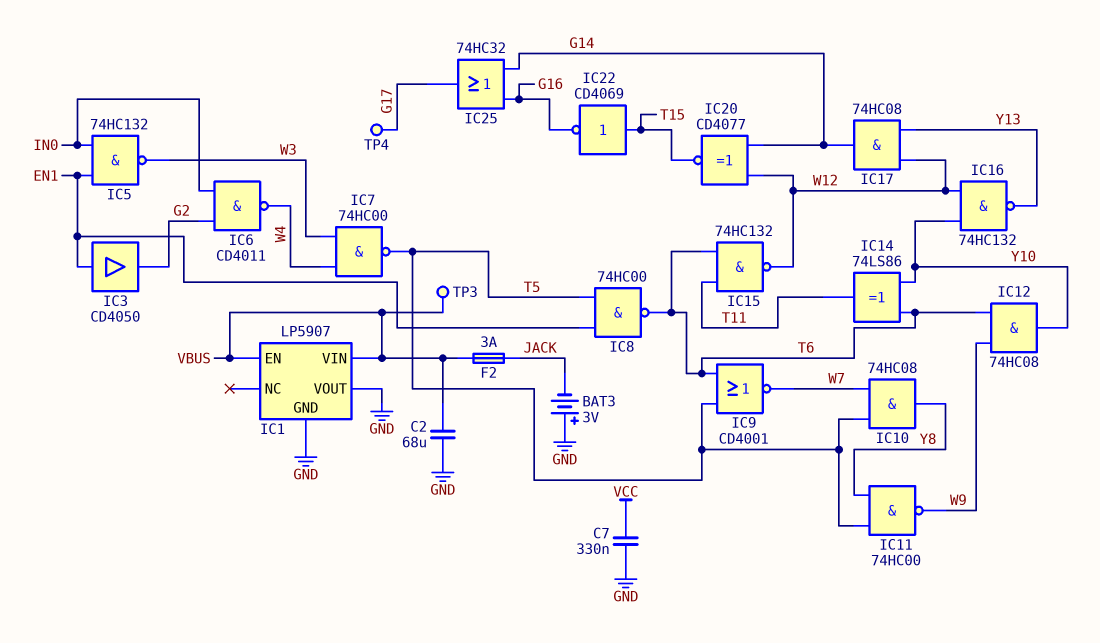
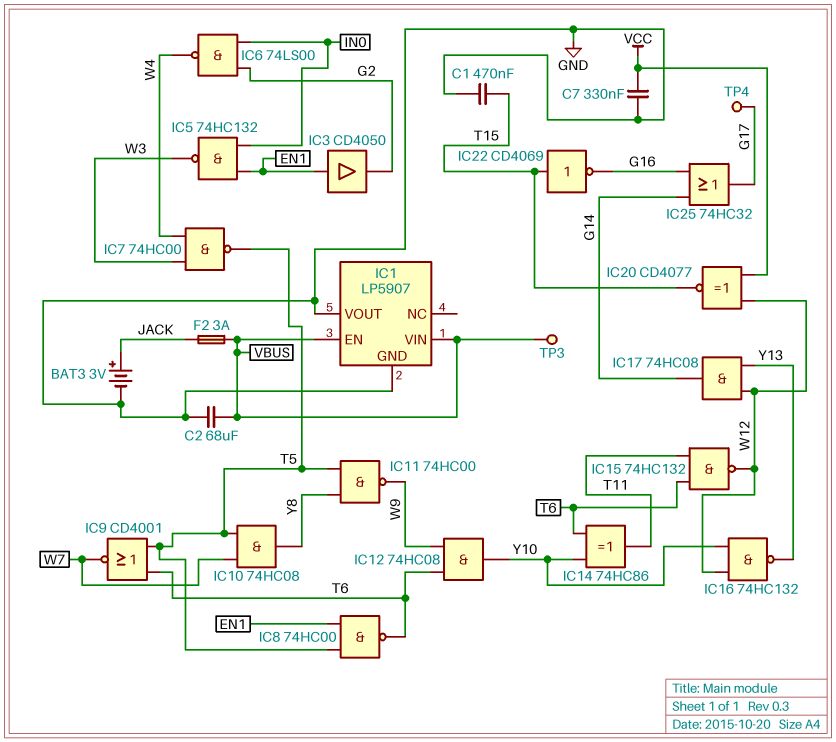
BAT3: 3V (plus GND, minus JACK) -> 3V (plus JACK, minus GND)
C1: none -> 470nF (GND, T15)
IC6: NAND CD4011 (in G2, in IN0, out W4) -> NAND 74LS00 (in G2, in IN0, out W4)
IC14: XOR 74LS86 (in T6, in Y10, out T11) -> XOR 74HC86 (in T6, in Y10, out T11)
IC20: XNOR CD4077 (in G14, in W12, out T15) -> XNOR CD4077 (in VCC, in W12, out T15)

